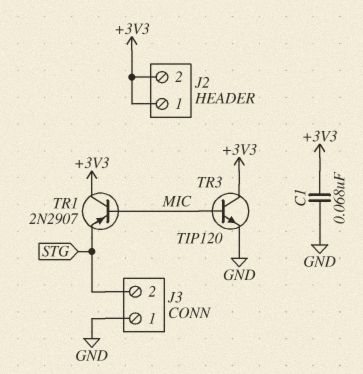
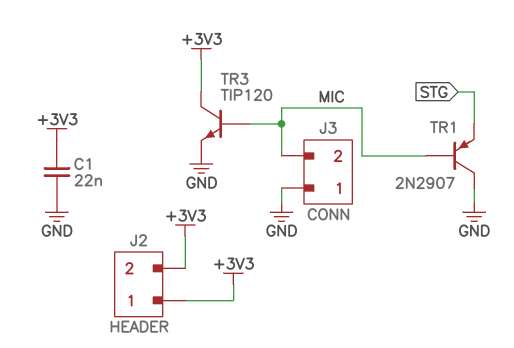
C1: 68nF (+3V3, GND) -> 22nF (+3V3, GND)
J3 pin 2: STG -> MIC
TR1: PNP 2N2907 (B MIC, C +3V3, E STG) -> PNP 2N2907 (B MIC, C GND, E STG)

